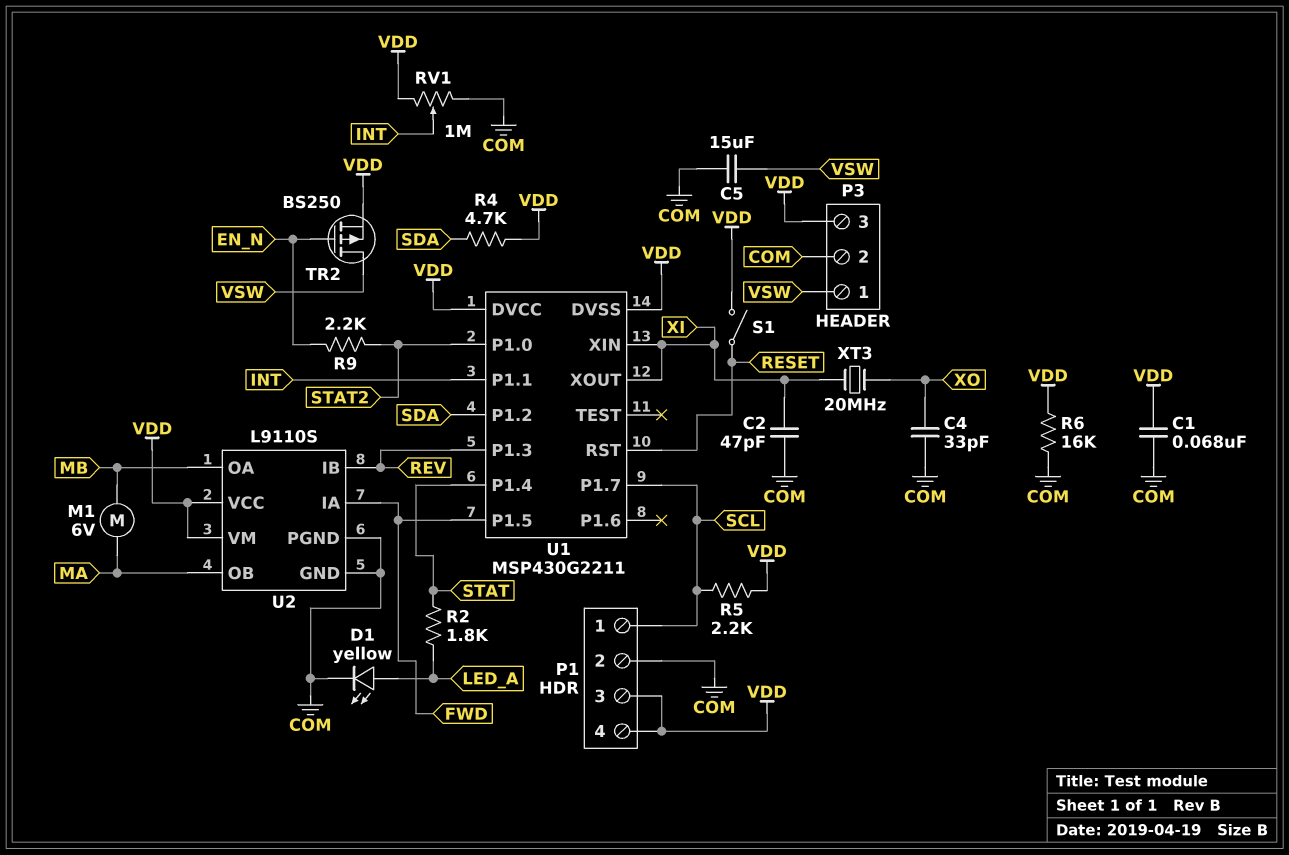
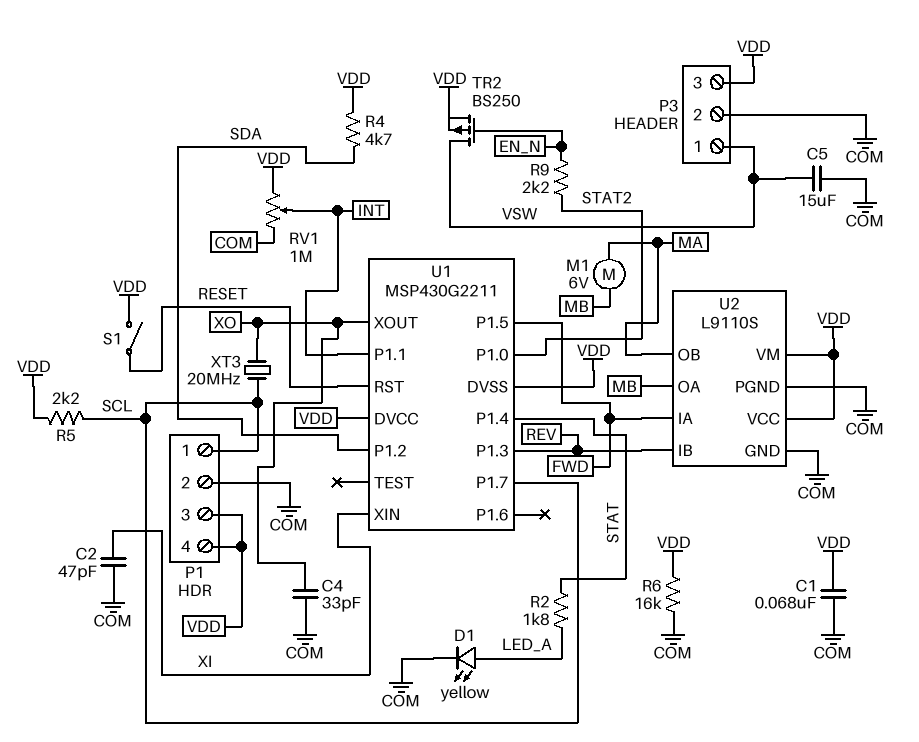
U1 pin XOUT: XI -> XO
XT3: 20MHz (XI, XO) -> 20MHz (SCL, XO)

